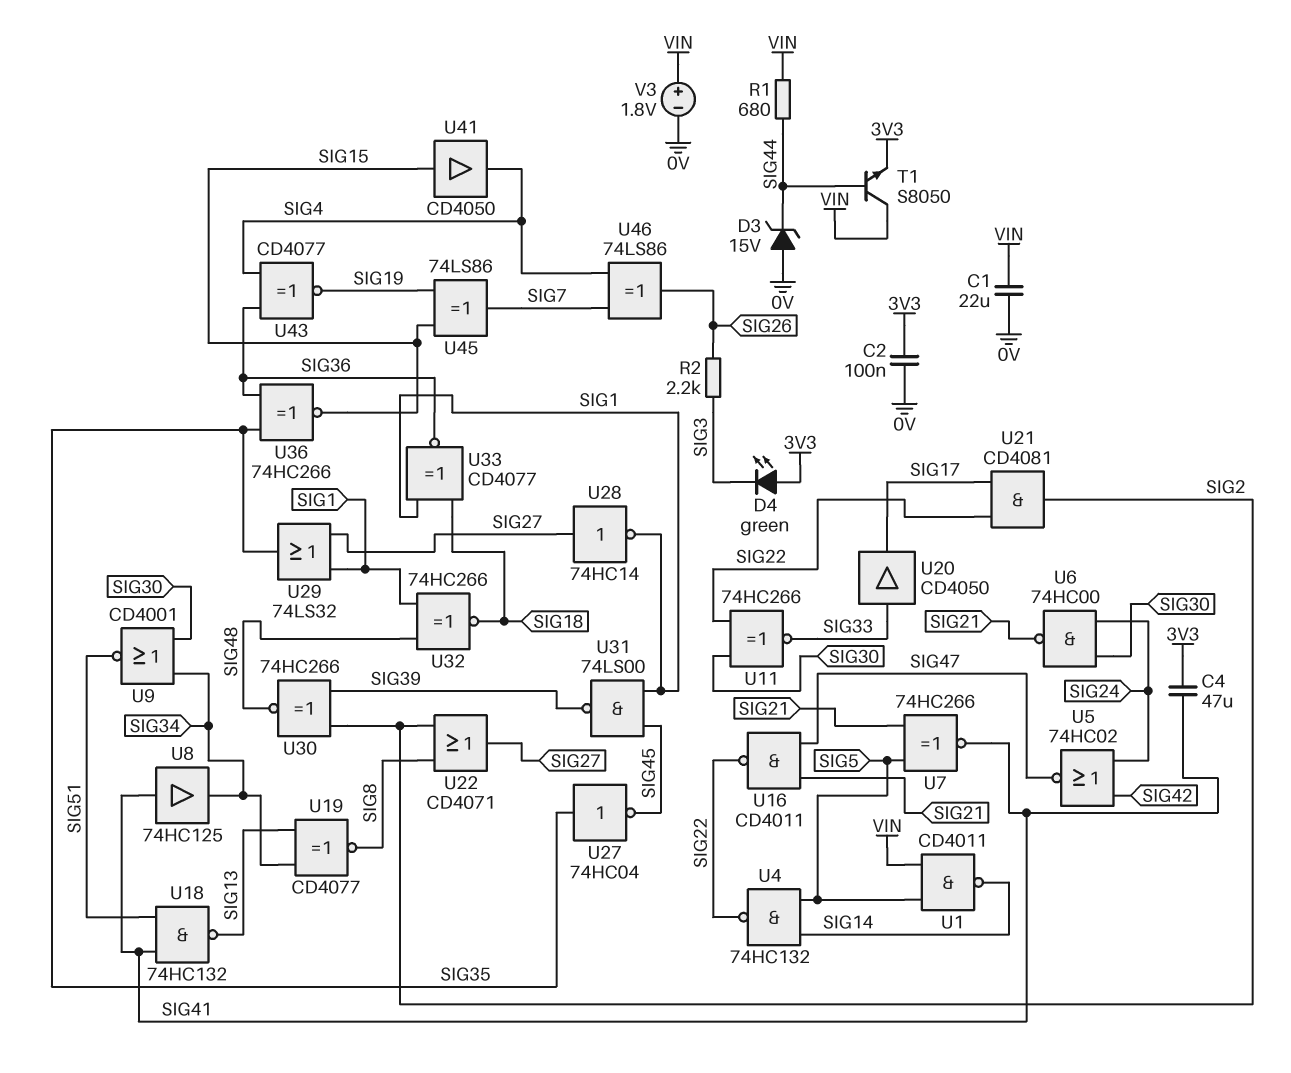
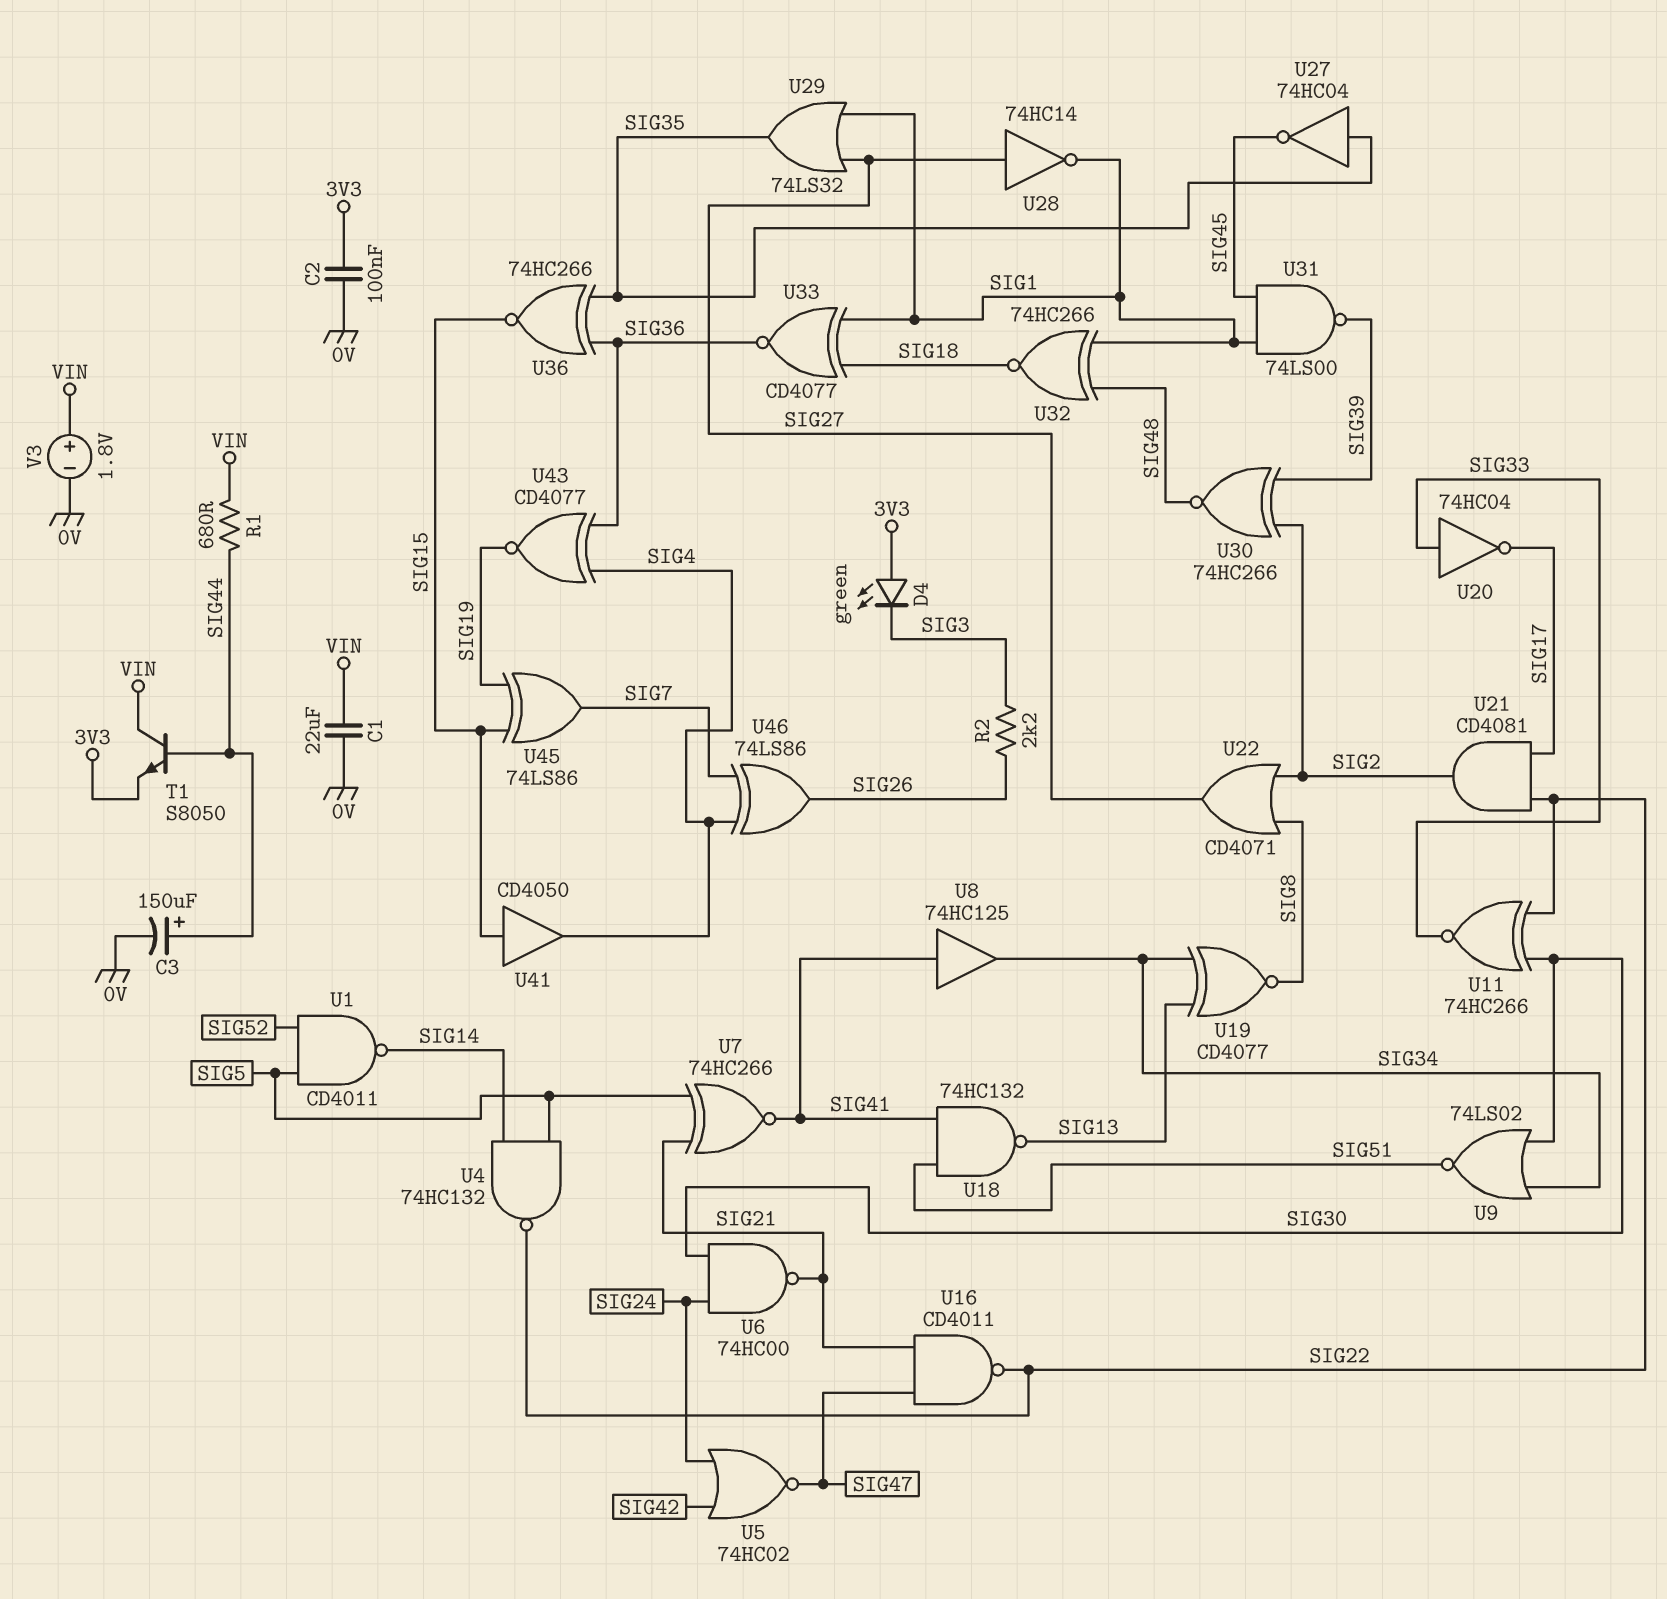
C3: none -> 150uF (plus SIG44, minus 0V)
C4: 47uF (3V3, SIG41) -> none
D3: zener 15V (A 0V, K SIG44) -> none
U1: NAND CD4011 (in SIG5, in VIN, out SIG14) -> NAND CD4011 (in SIG5, in SIG52, out SIG14)
U9: NOR CD4001 (in SIG30, in SIG34, out SIG51) -> NOR 74LS02 (in SIG30, in SIG34, out SIG51)
U20: buffer CD4050 (in SIG33, out SIG17) -> NOT 74HC04 (in SIG33, out SIG17)

